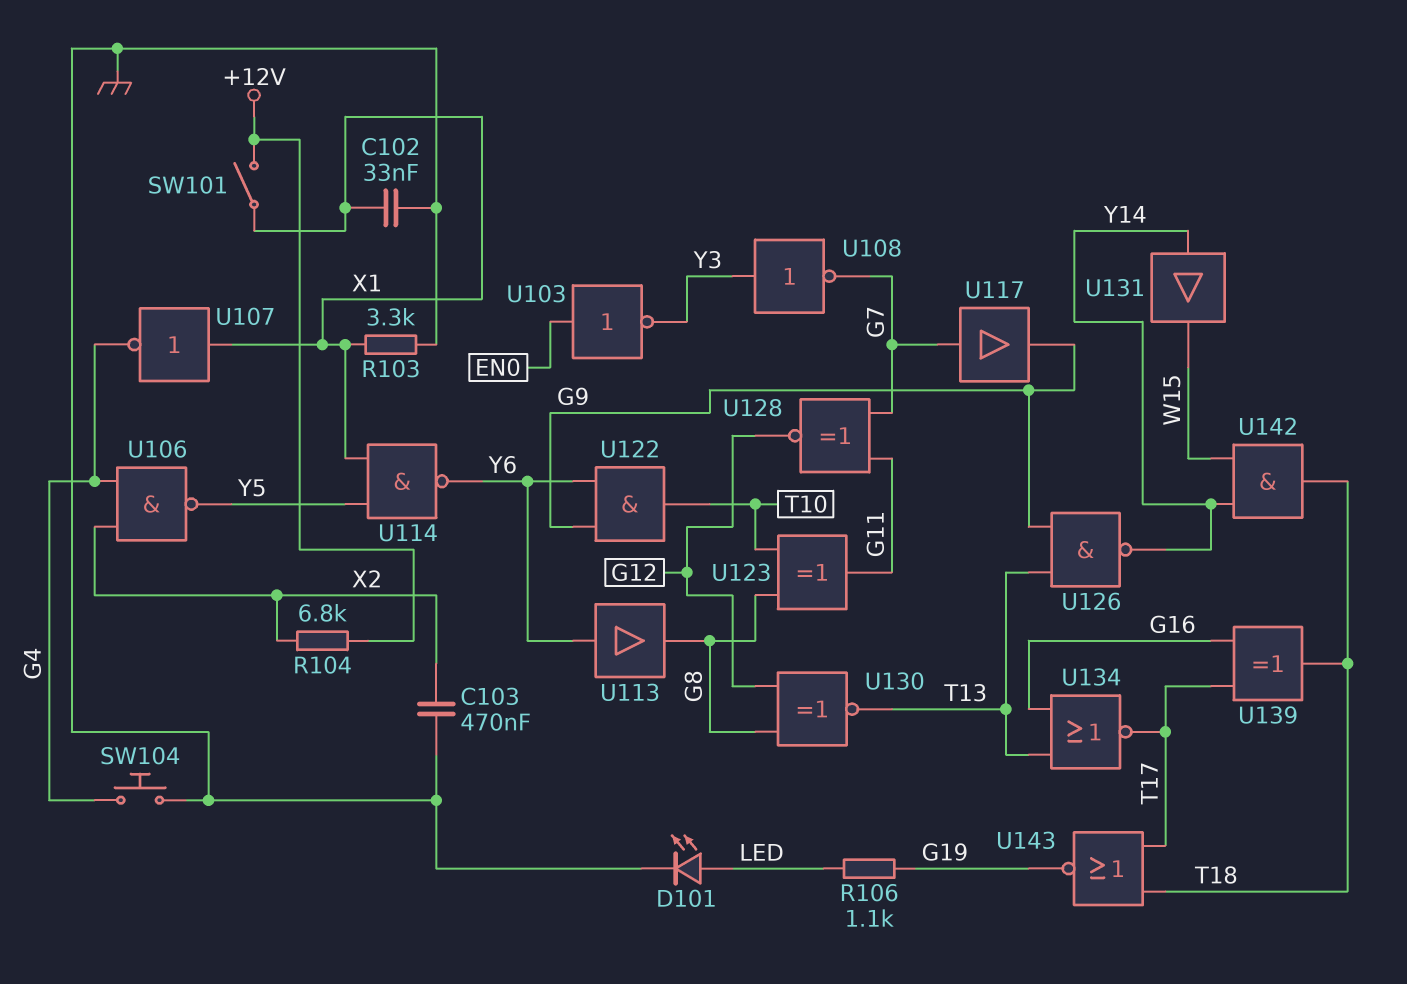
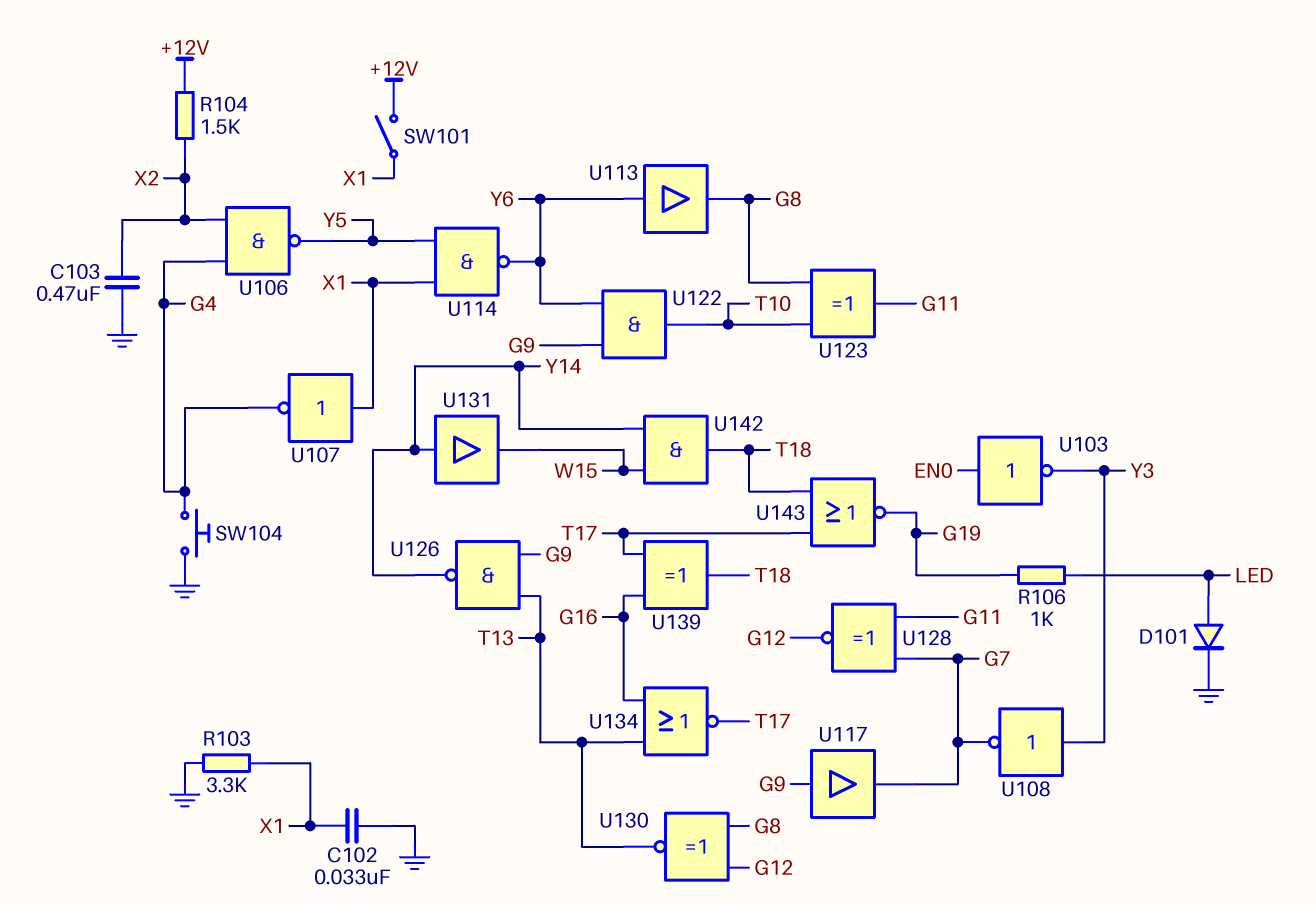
D101: LED (A LED, K GND) -> diode (A LED, K GND)
R104: 6.8k (+12V, X2) -> 1.5k (+12V, X2)
R106: 1.1k (G19, LED) -> 1k (G19, LED)
U117: buffer (in G7, out G9) -> buffer (in G9, out G7)

